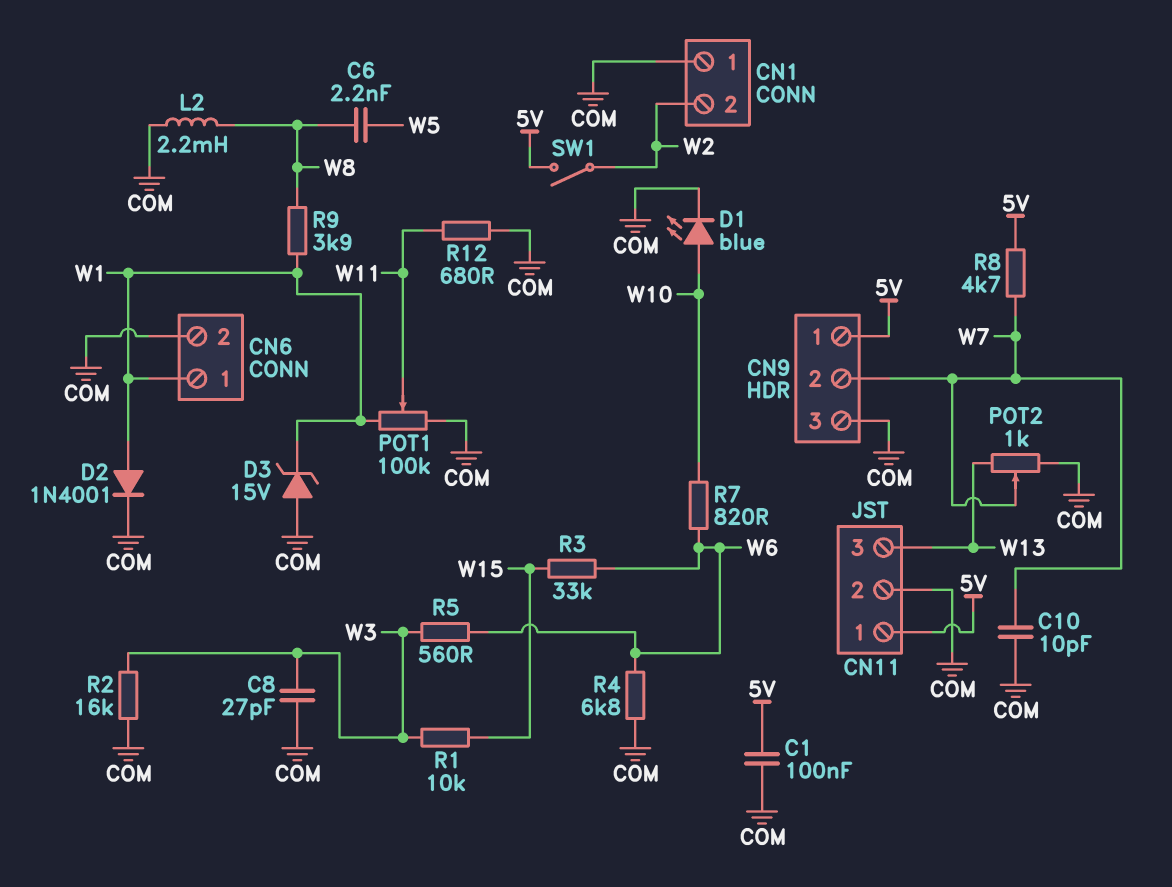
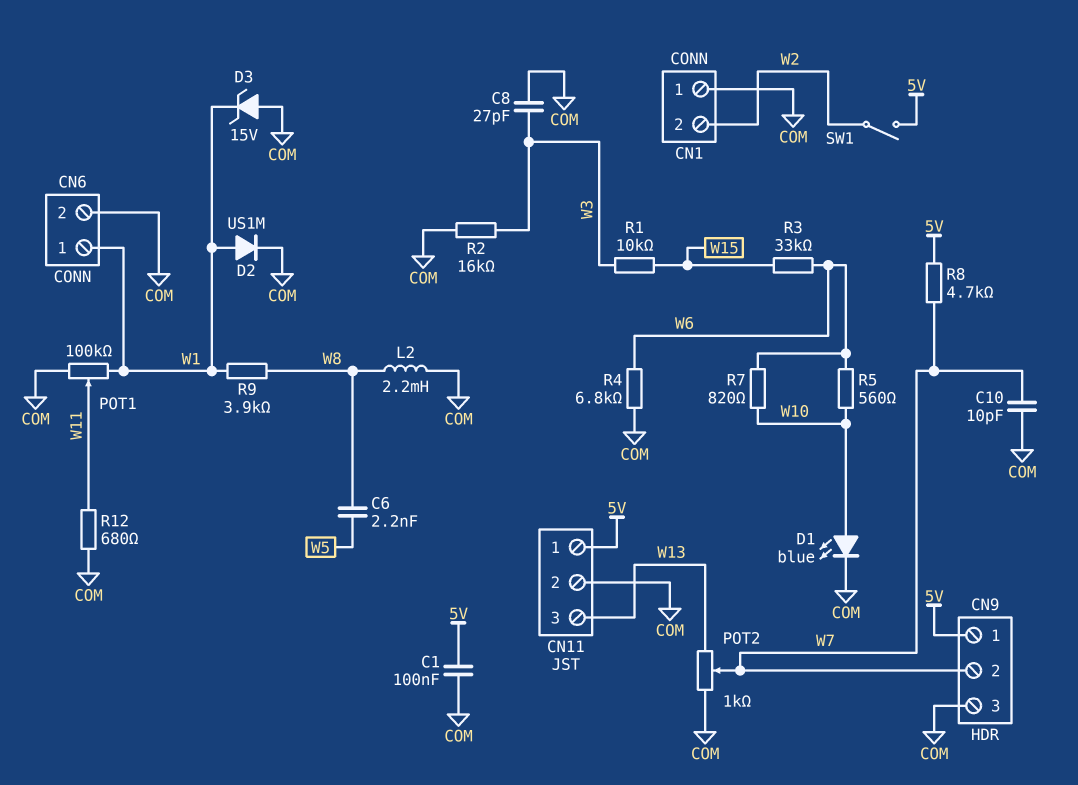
D2: diode 1N4001 (A W1, K COM) -> diode US1M (A W1, K COM)
R5: 560 (W3, W6) -> 560 (W6, W10)

